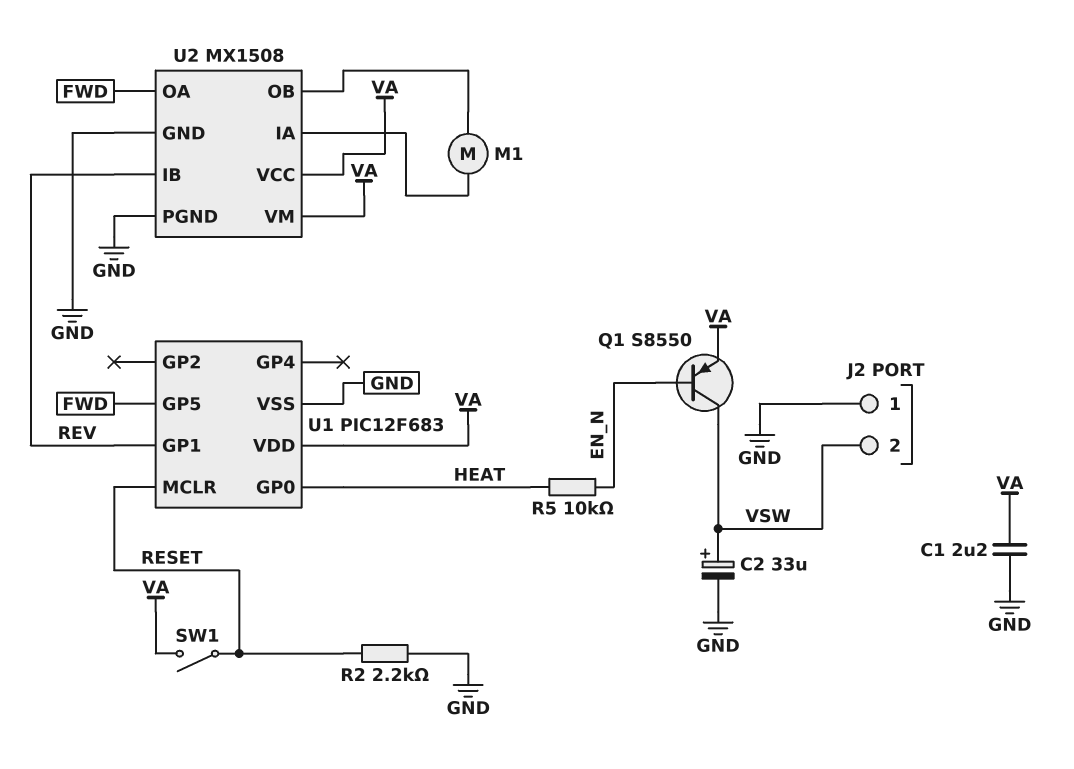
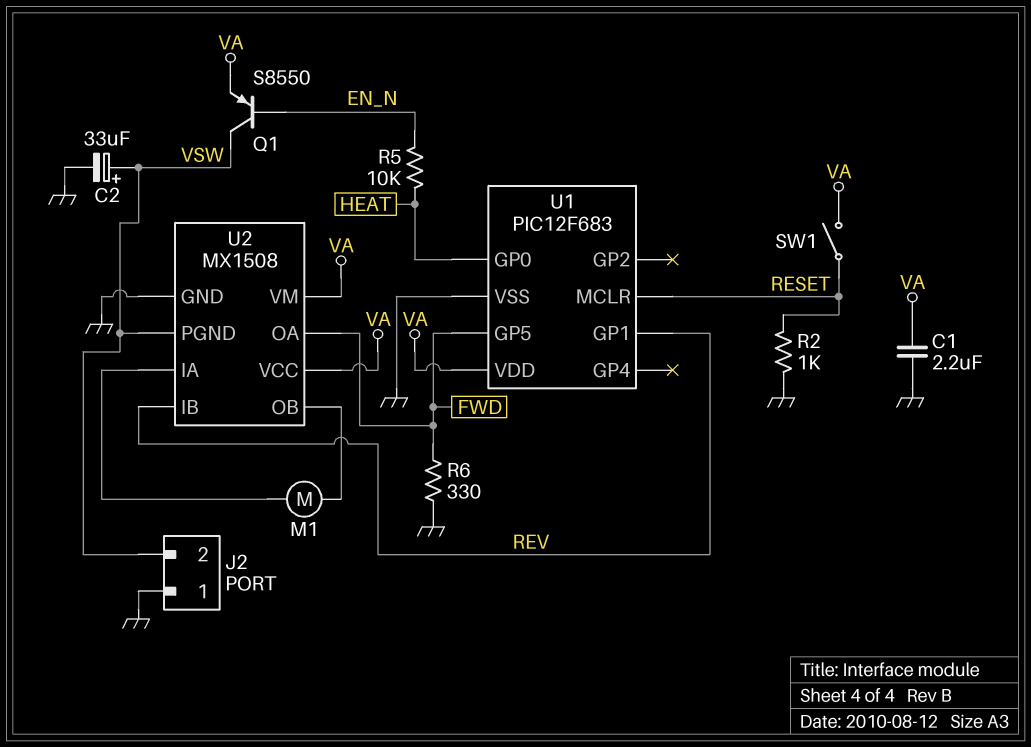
R2: 2.2k (GND, RESET) -> 1k (GND, RESET)
R6: none -> 330 (FWD, GND)
U2 pin PGND: GND -> VSW

